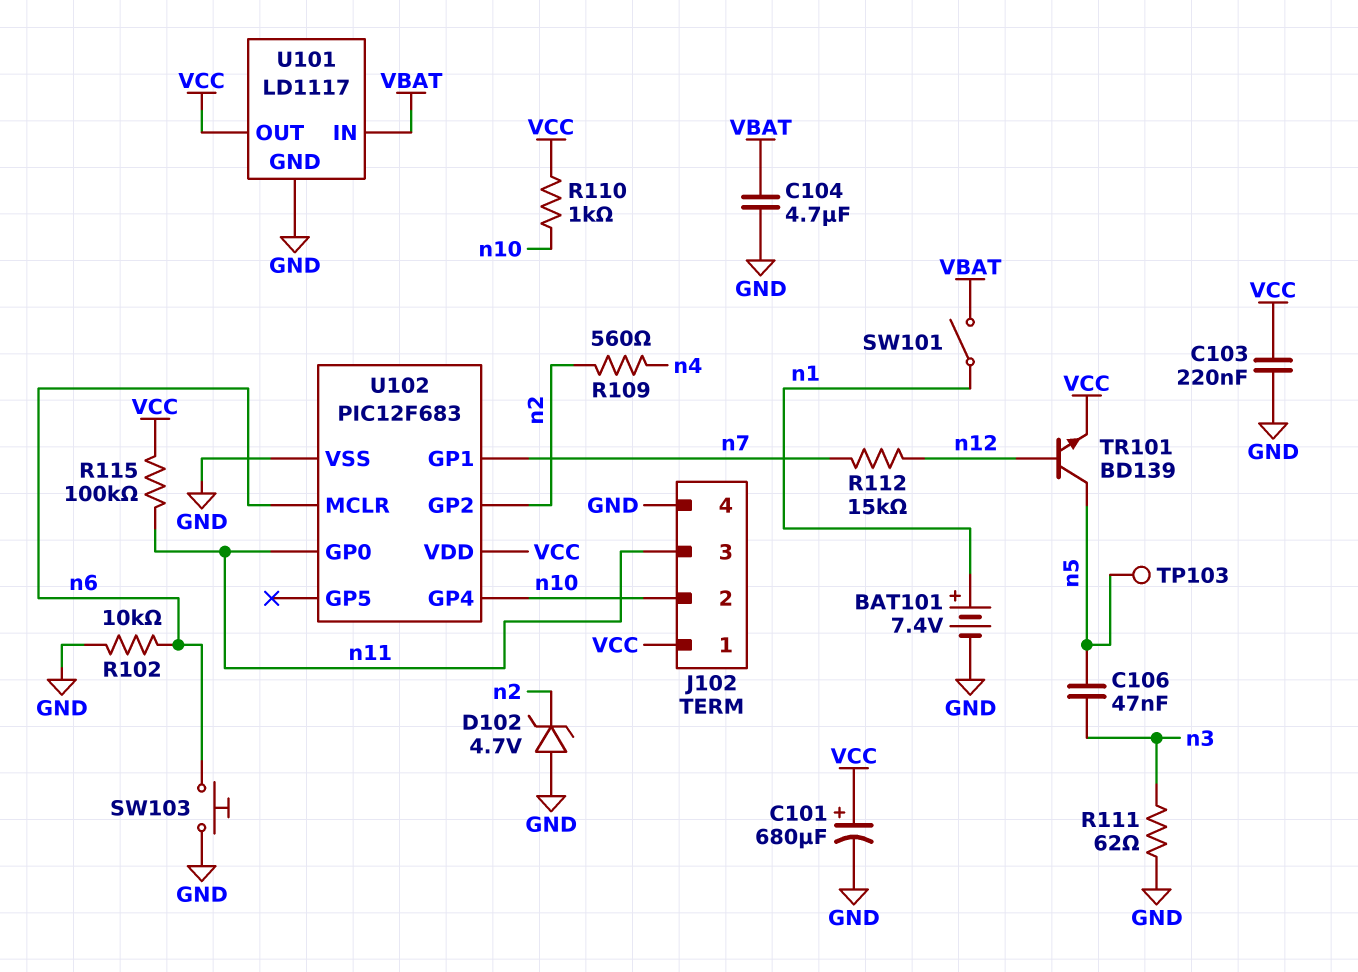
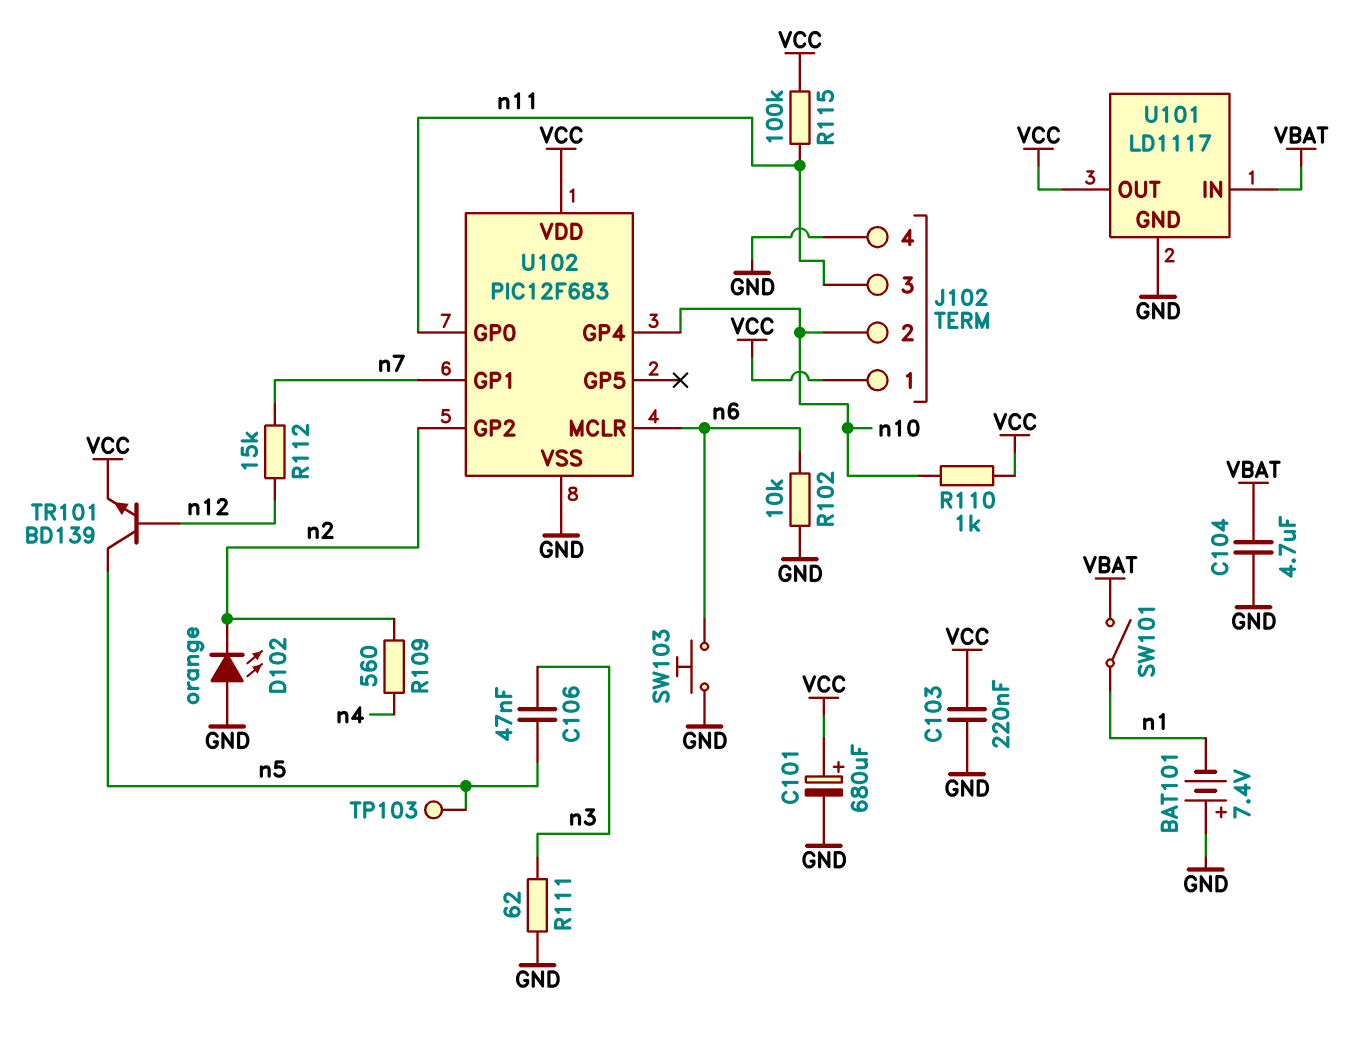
BAT101: 7.4V (plus n1, minus GND) -> 7.4V (plus GND, minus n1)
D102: zener 4.7V (A GND, K n2) -> LED orange (A GND, K n2)

